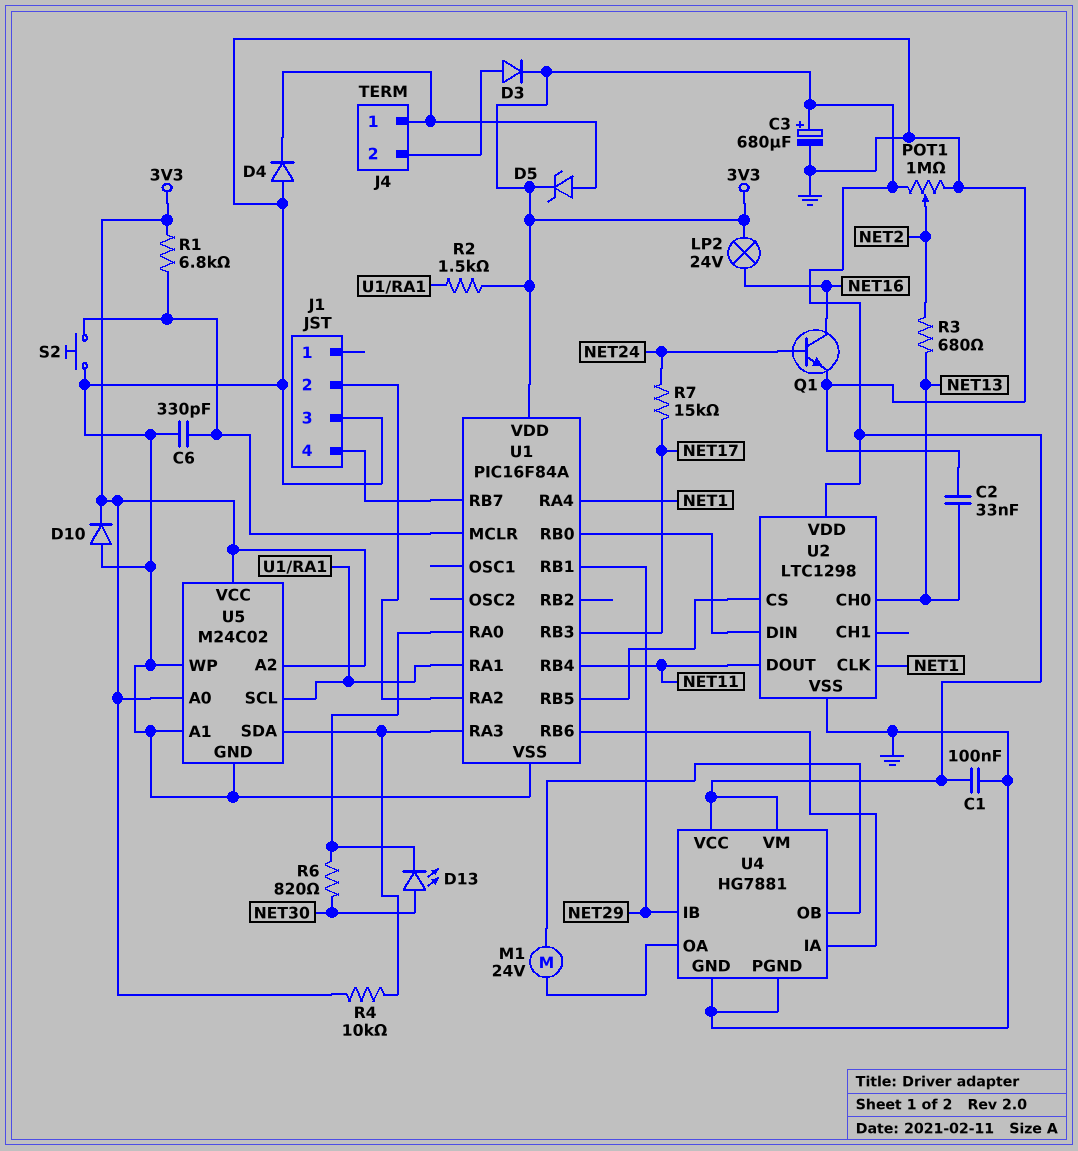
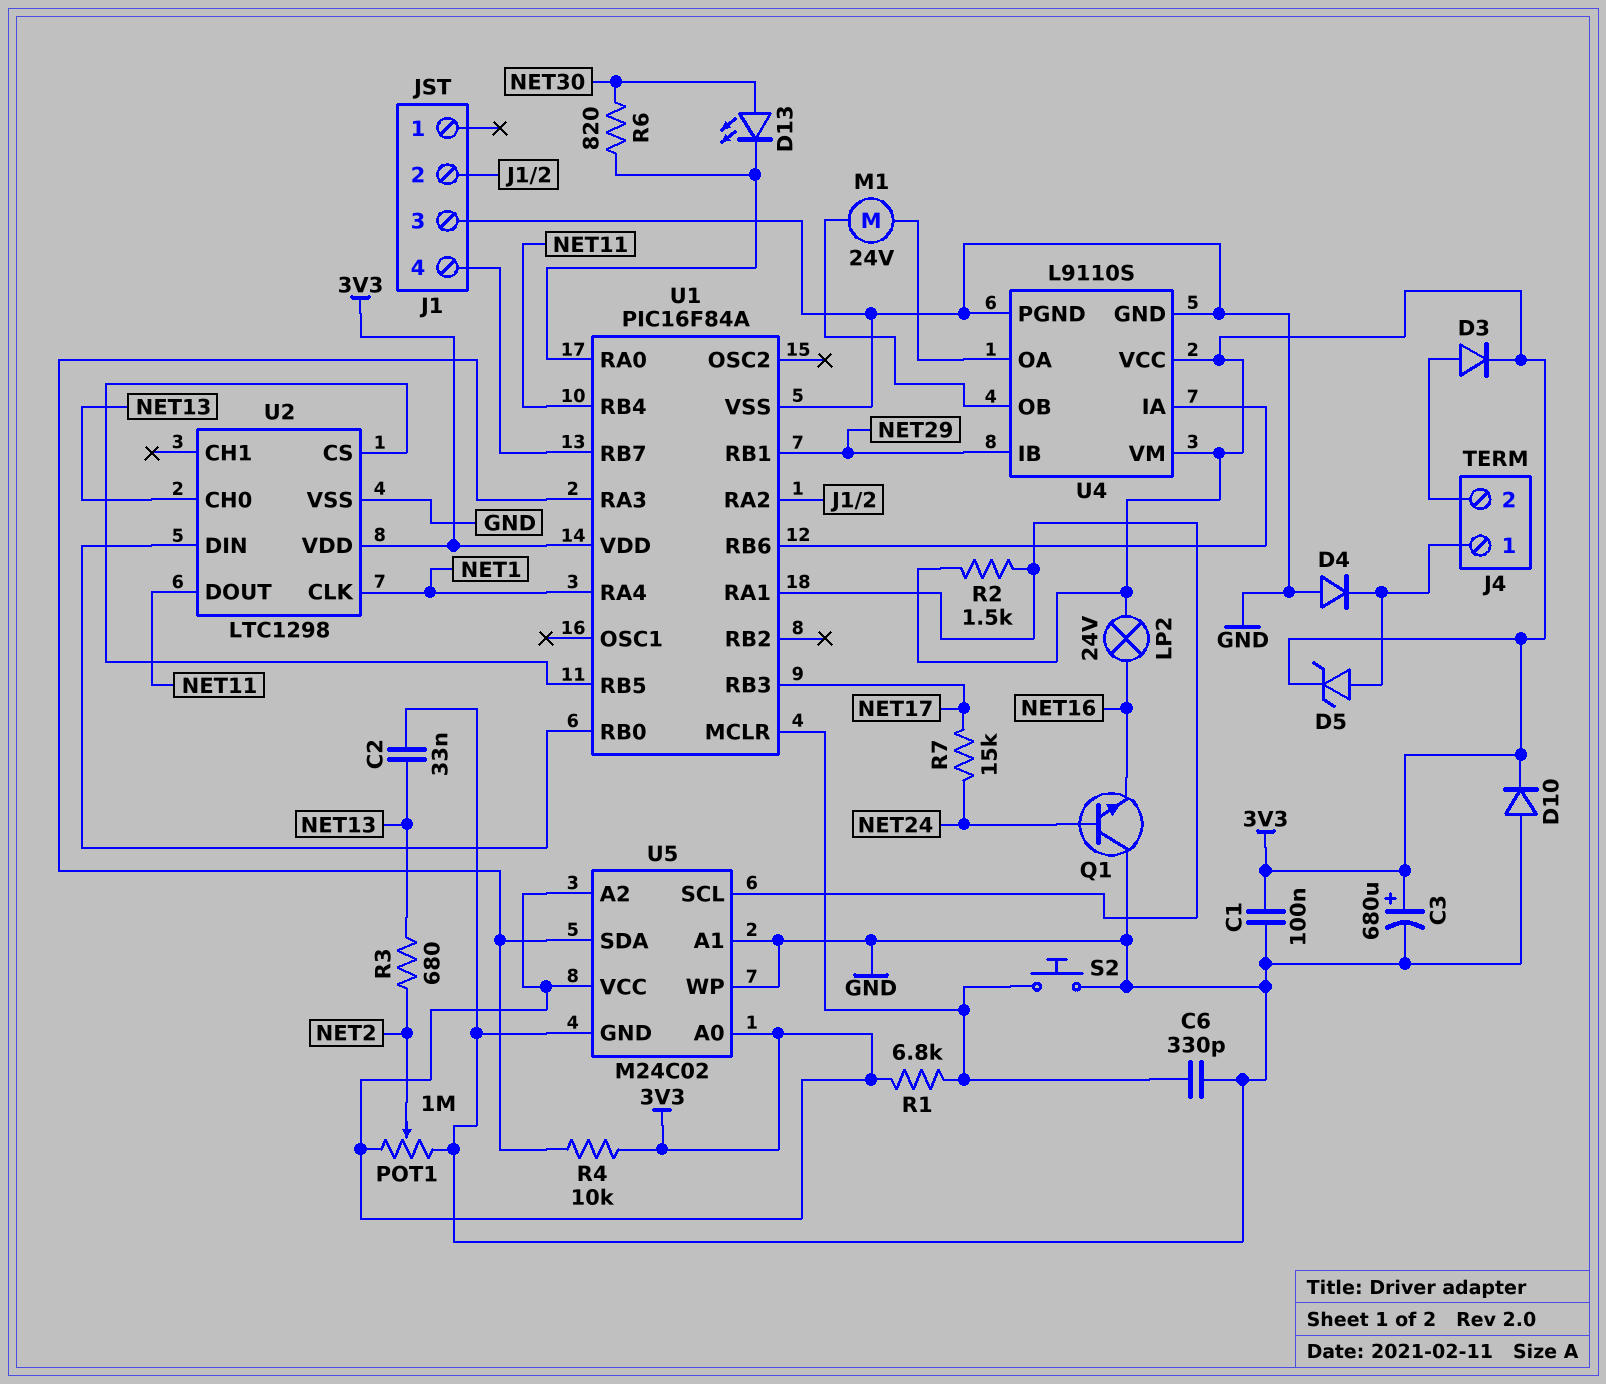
Q1: NPN (B NET24, C NET16, E GND) -> NPN (B NET24, C GND, E NET16)
U4: HG7881 -> L9110S

